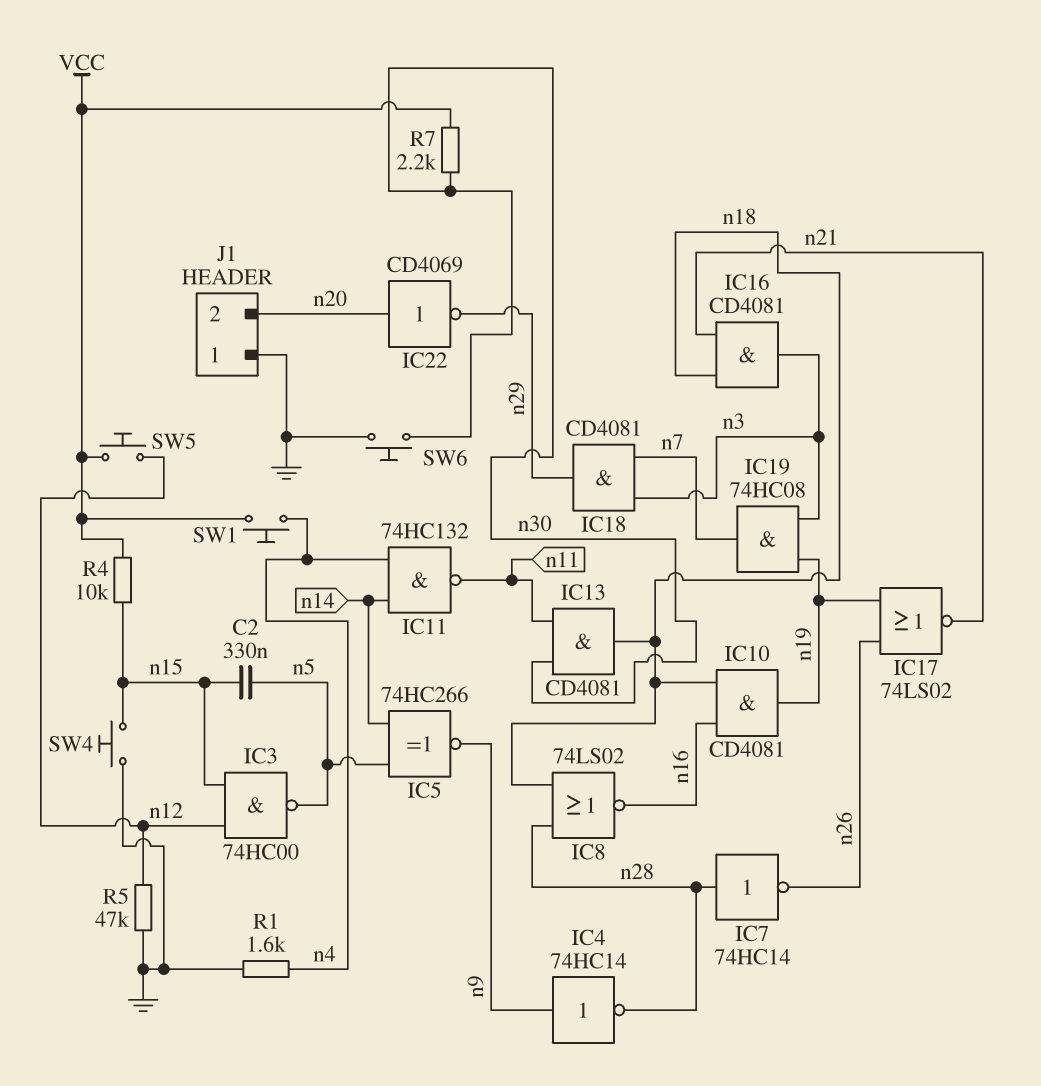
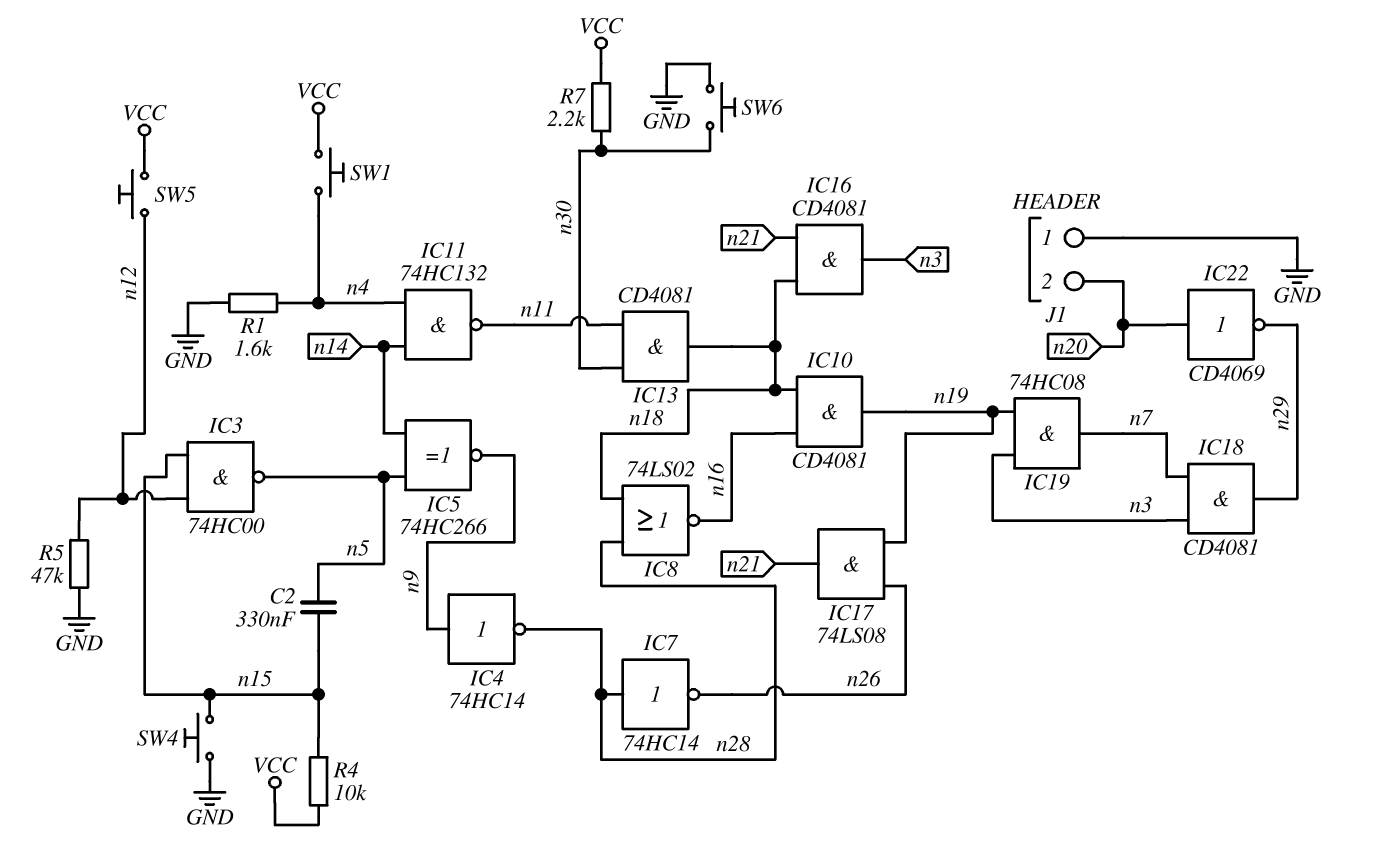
IC17: NOR 74LS02 (in n19, in n26, out n21) -> AND 74LS08 (in n19, in n26, out n21)

